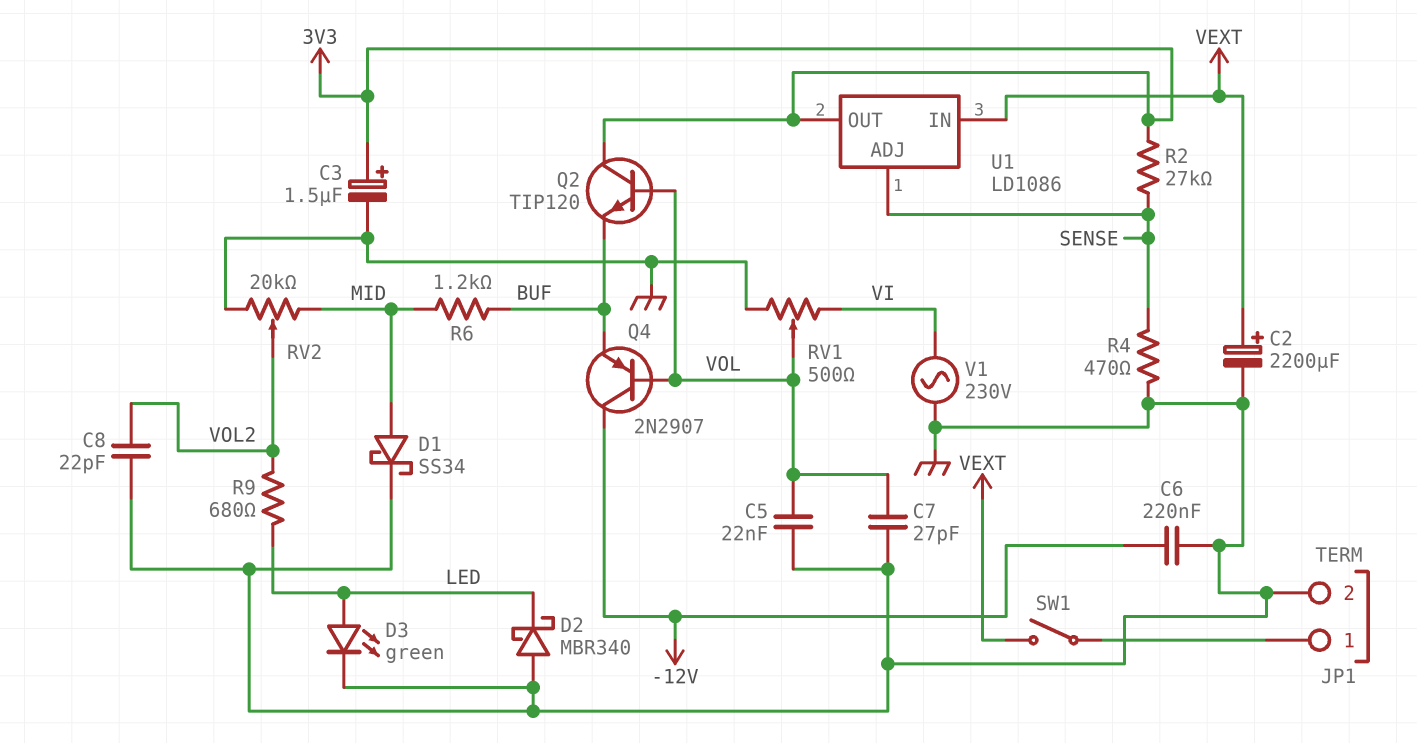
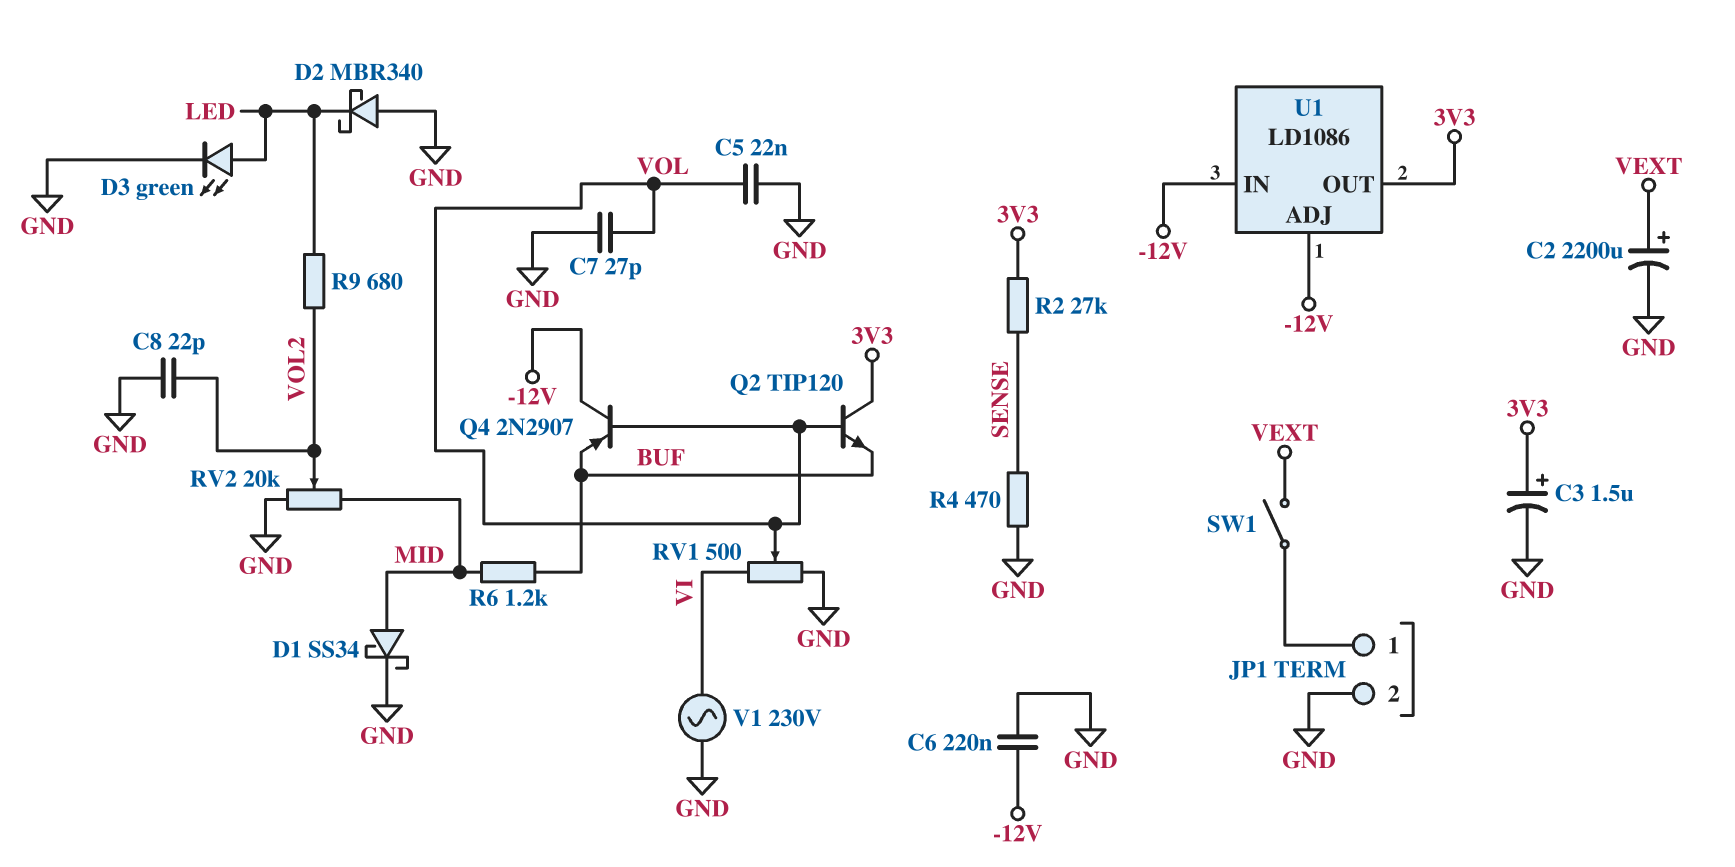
U1 pin ADJ: SENSE -> -12V
U1 pin IN: VEXT -> -12V

